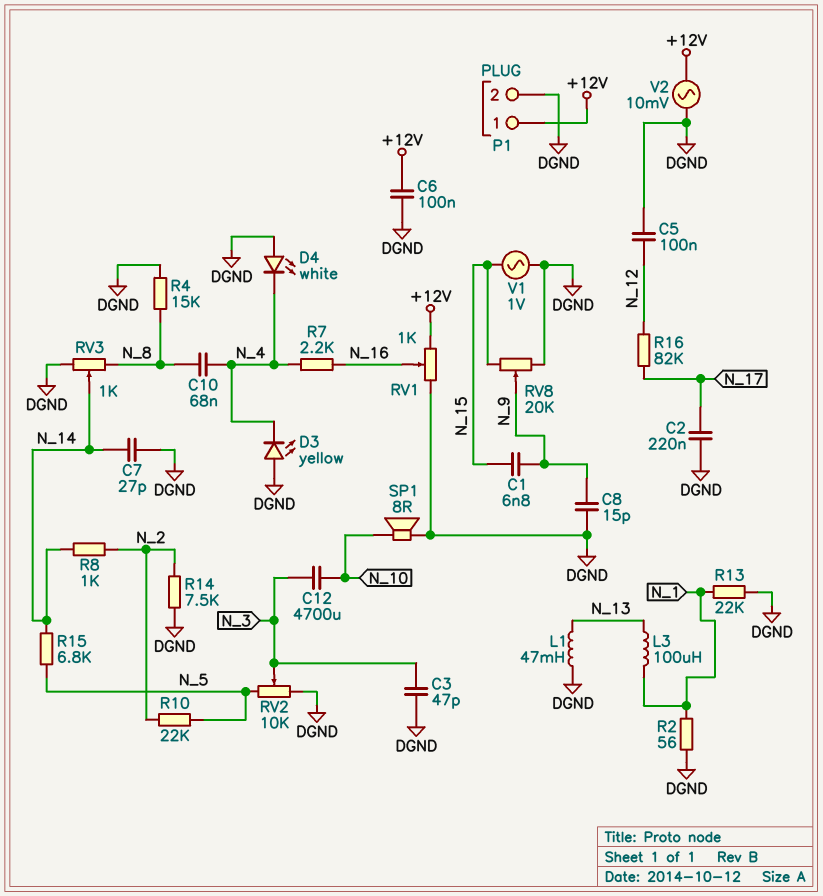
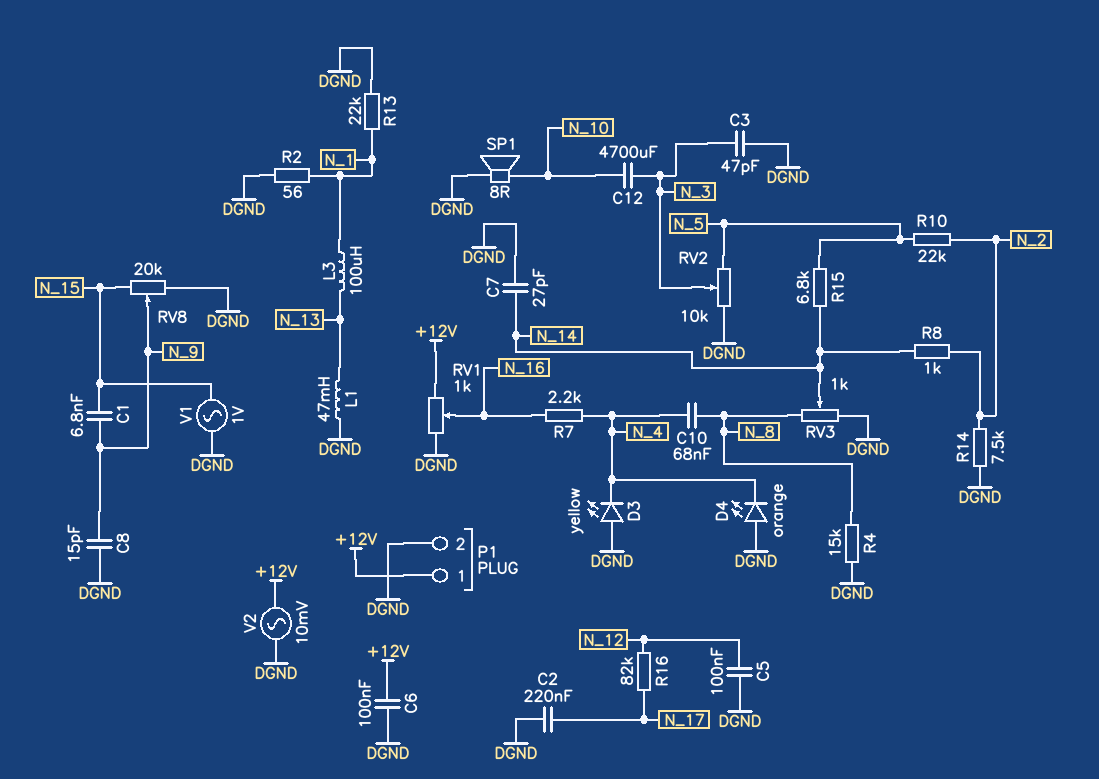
D4: LED white (A DGND, K N_4) -> LED orange (A DGND, K N_4)

